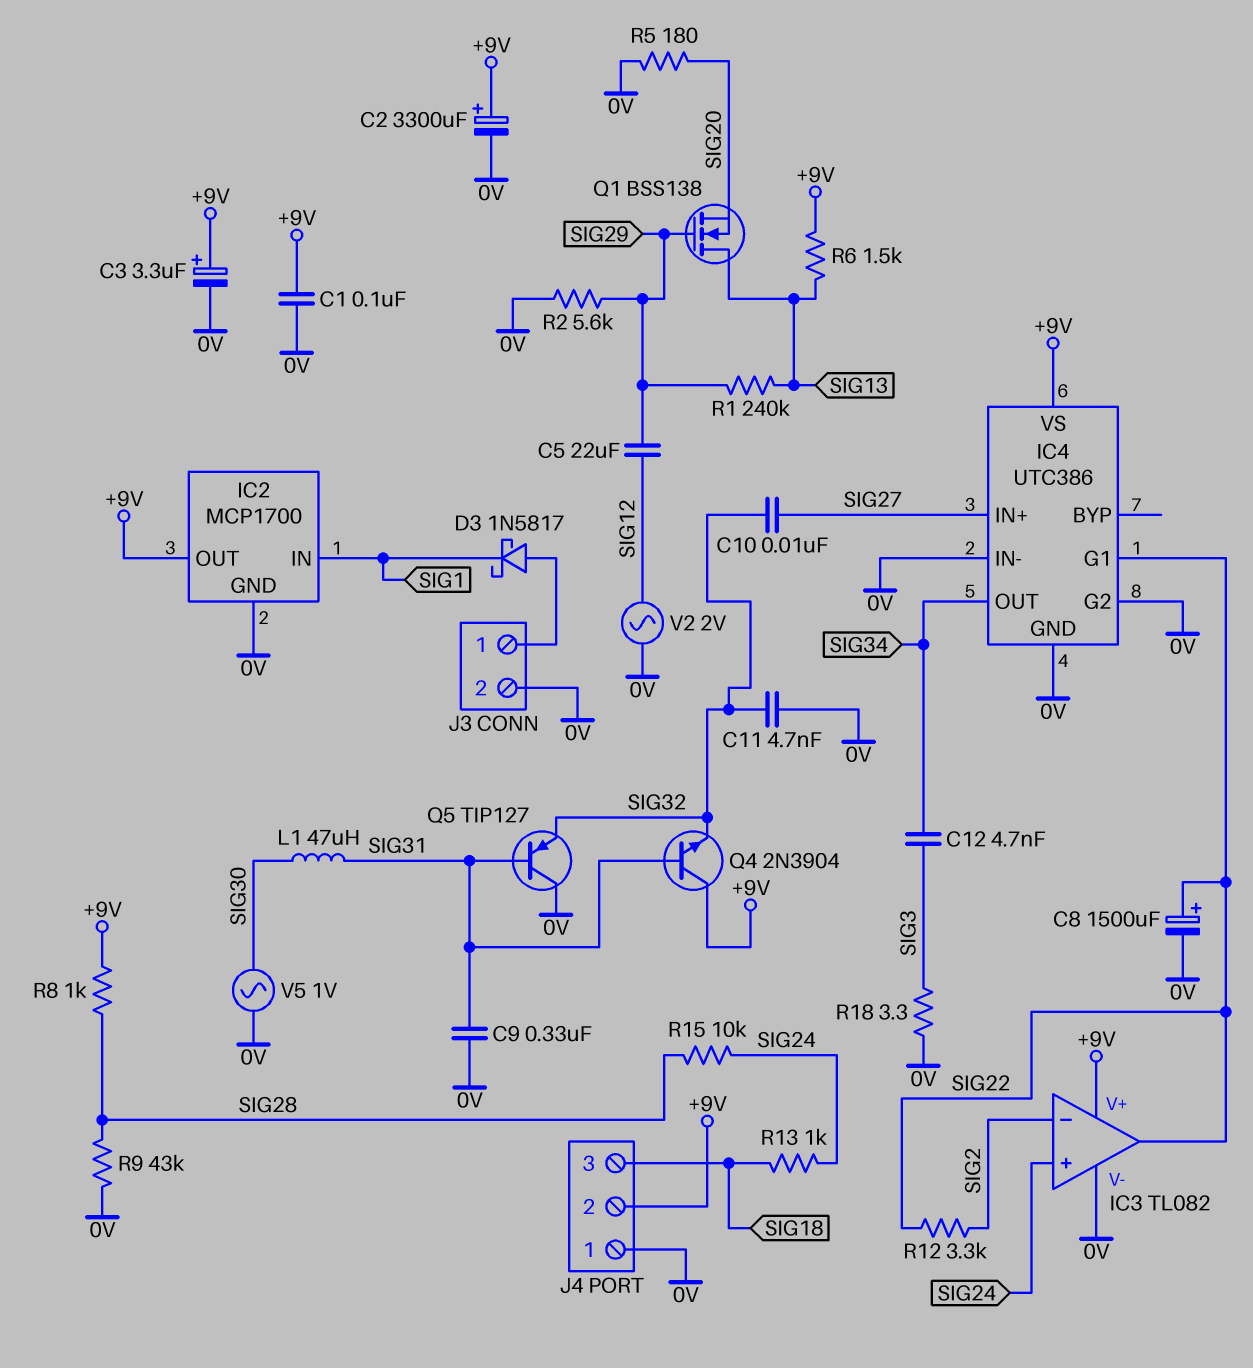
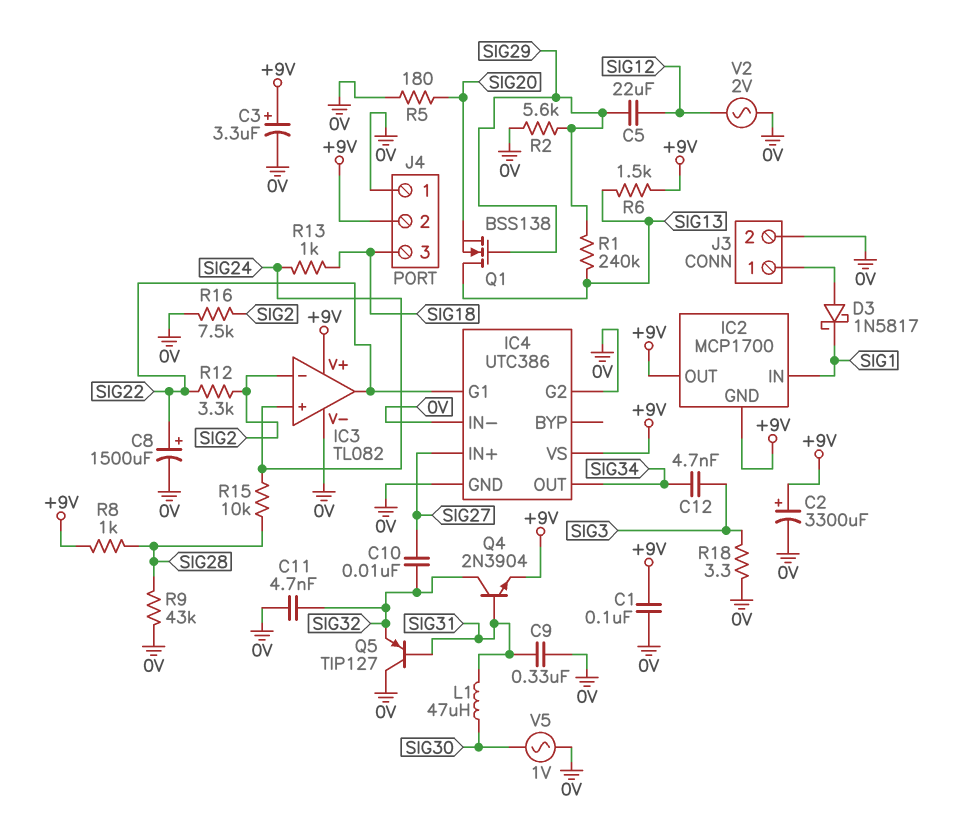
IC2 pin GND: 0V -> +9V
Q4: NPN 2N3904 (B SIG31, C +9V, E SIG32) -> NPN 2N3904 (B SIG31, C SIG32, E +9V)
R16: none -> 7.5k (0V, SIG2)

